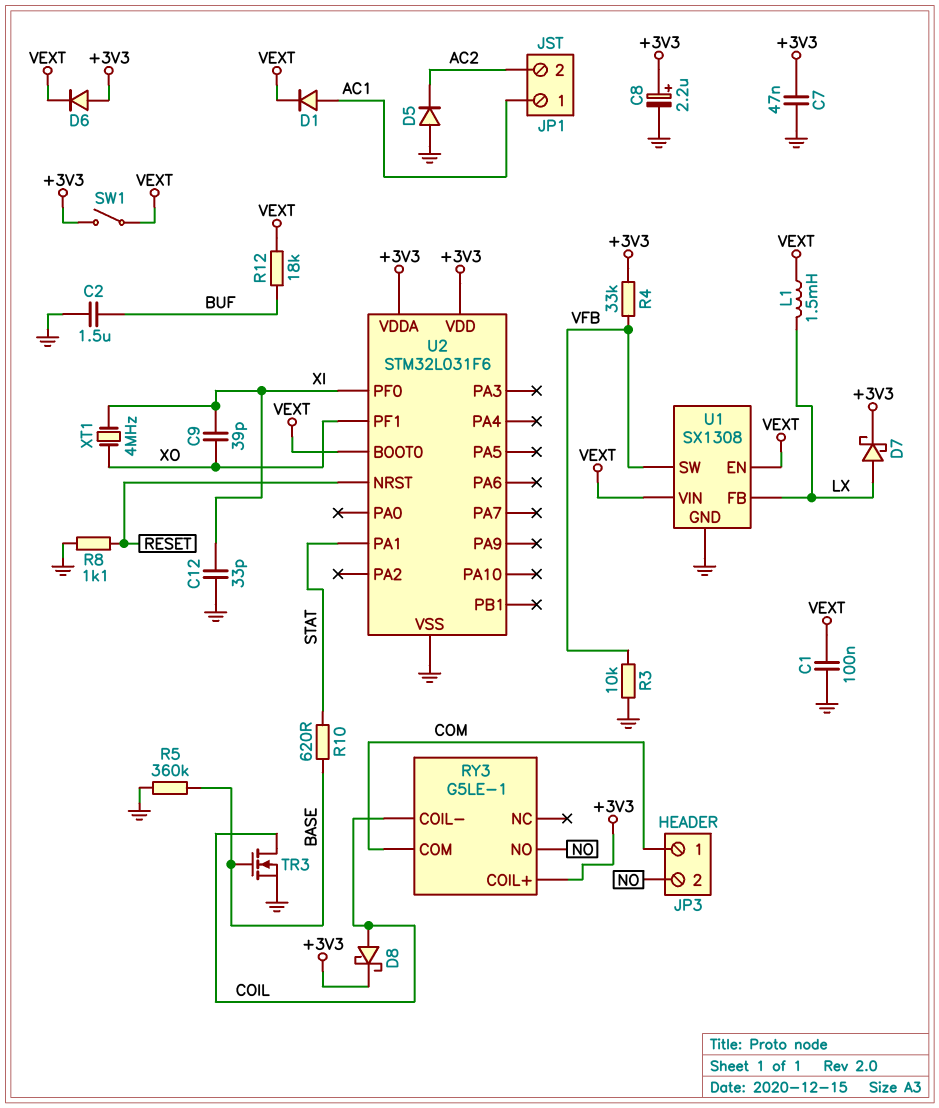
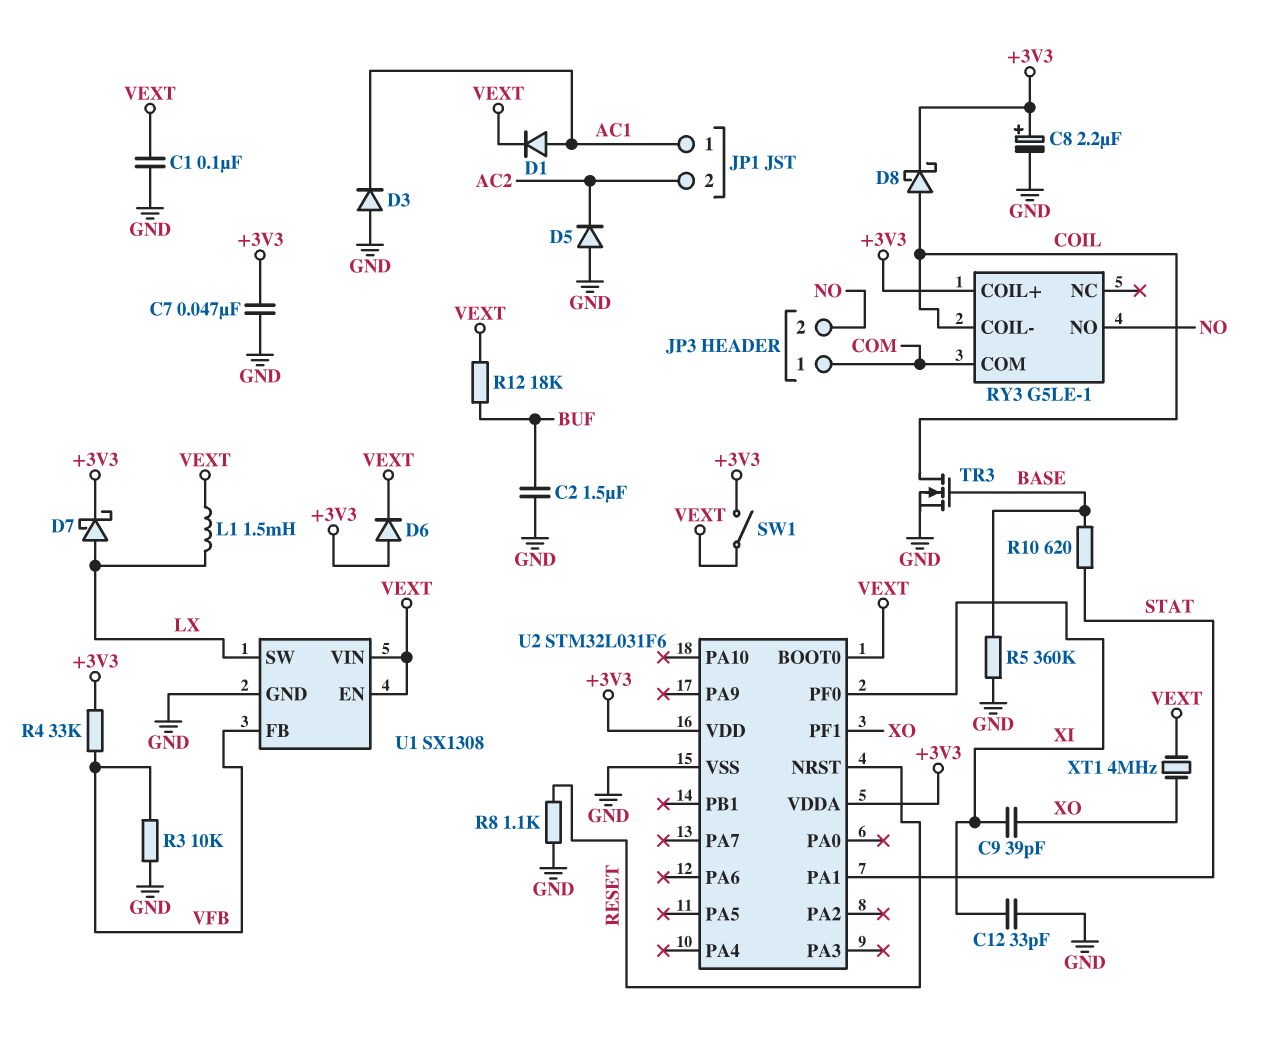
D3: none -> diode (A GND, K AC1)
U1 pin FB: LX -> VFB
U1 pin SW: VFB -> LX
XT1: 4MHz (XI, XO) -> 4MHz (VEXT, XO)

